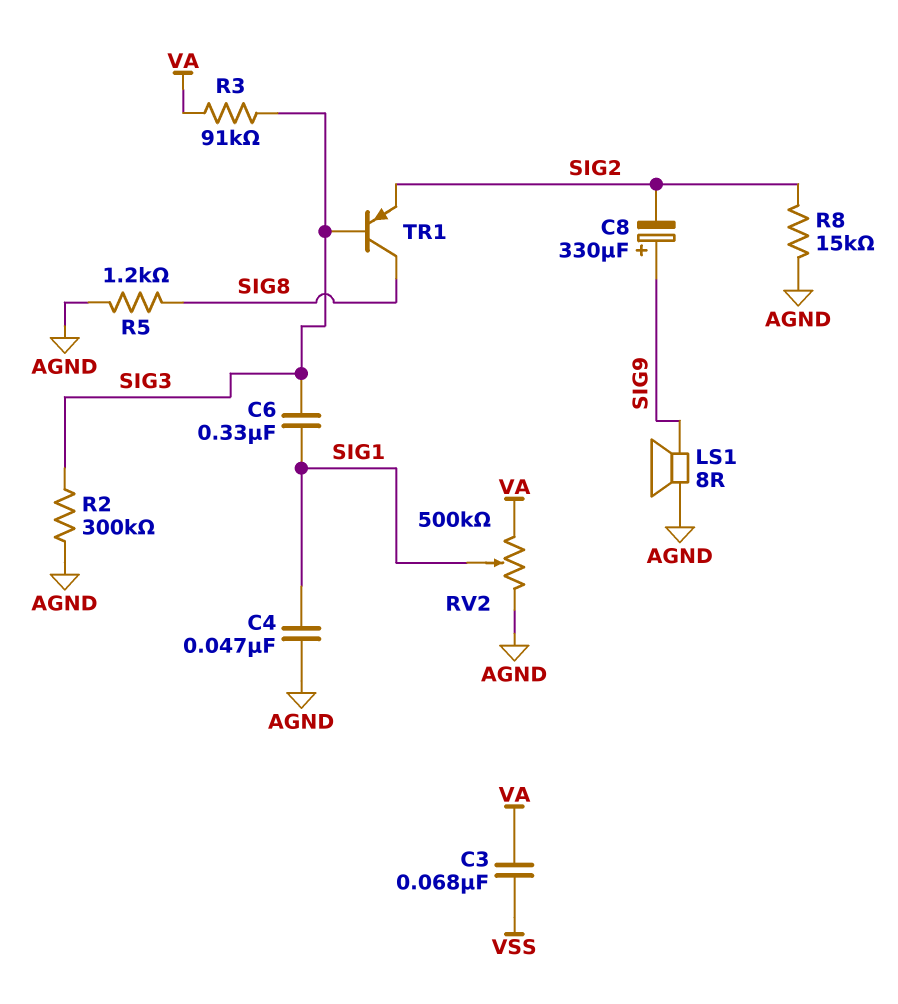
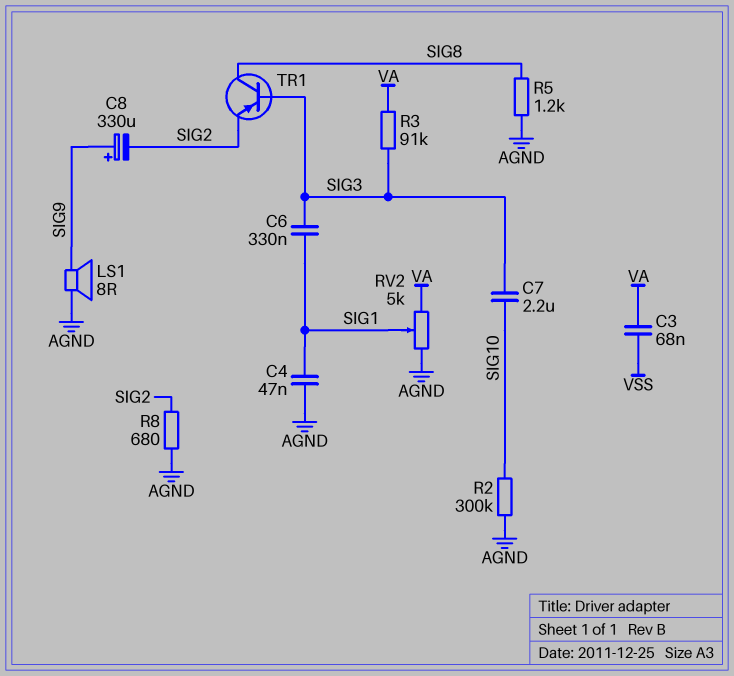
C7: none -> 2.2uF (SIG3, SIG10)
R2: 300k (AGND, SIG3) -> 300k (AGND, SIG10)
R8: 15k (AGND, SIG2) -> 680 (AGND, SIG2)
RV2: 500k (AGND, VA, wiper SIG1) -> 5k (AGND, VA, wiper SIG1)

